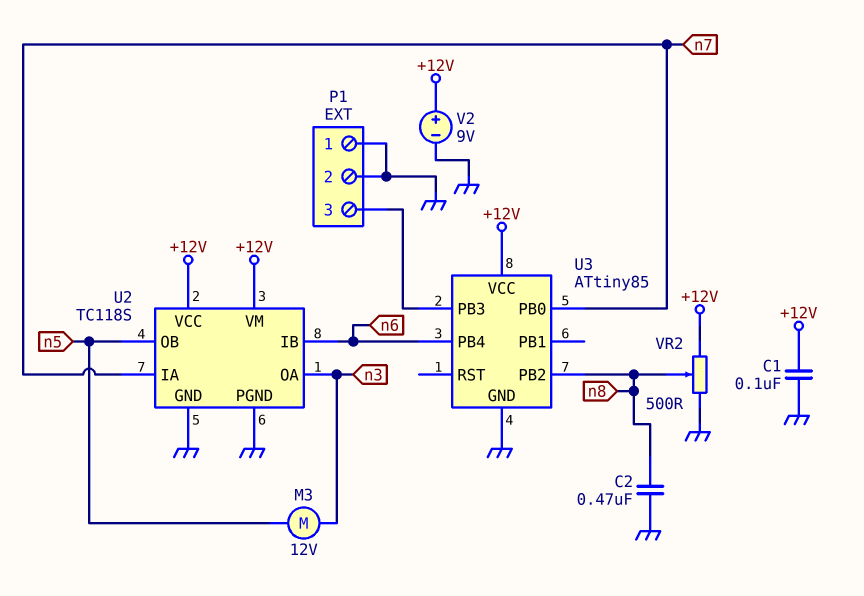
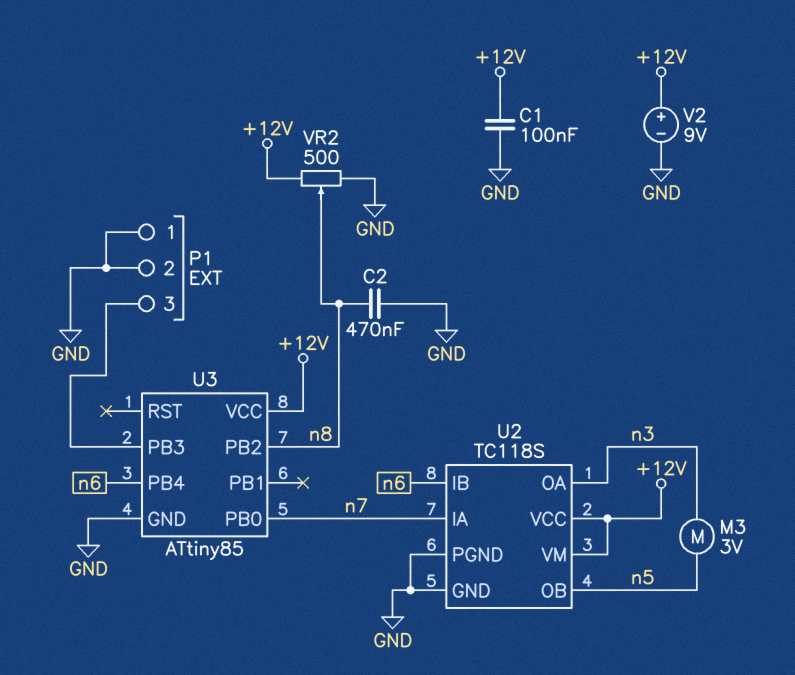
M3: motor 12V (n3, n5) -> motor 3V (n3, n5)

